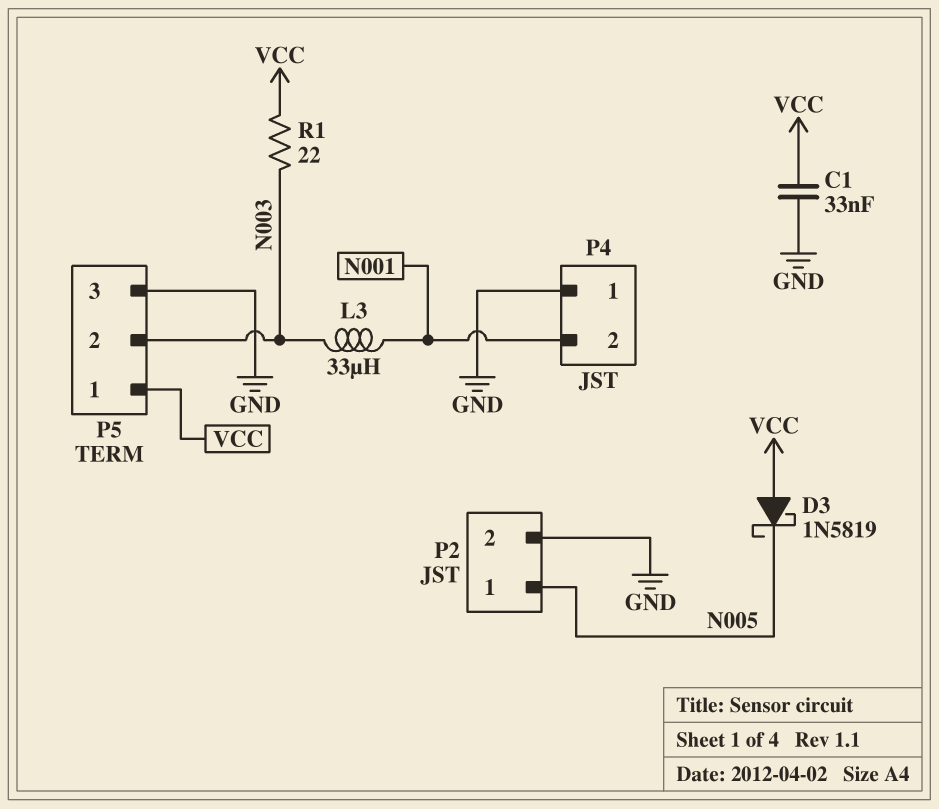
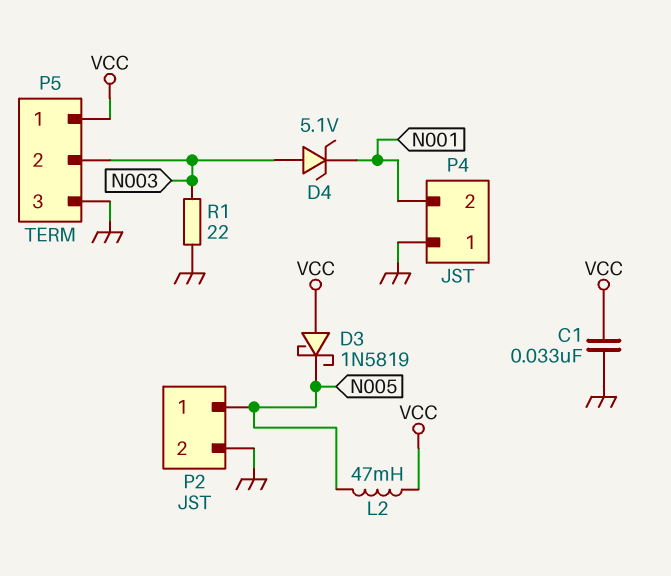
D4: none -> zener 5.1V (A N003, K N001)
L2: none -> 47mH (N005, VCC)
L3: 33uH (N001, N003) -> none
R1: 22 (N003, VCC) -> 22 (GND, N003)

